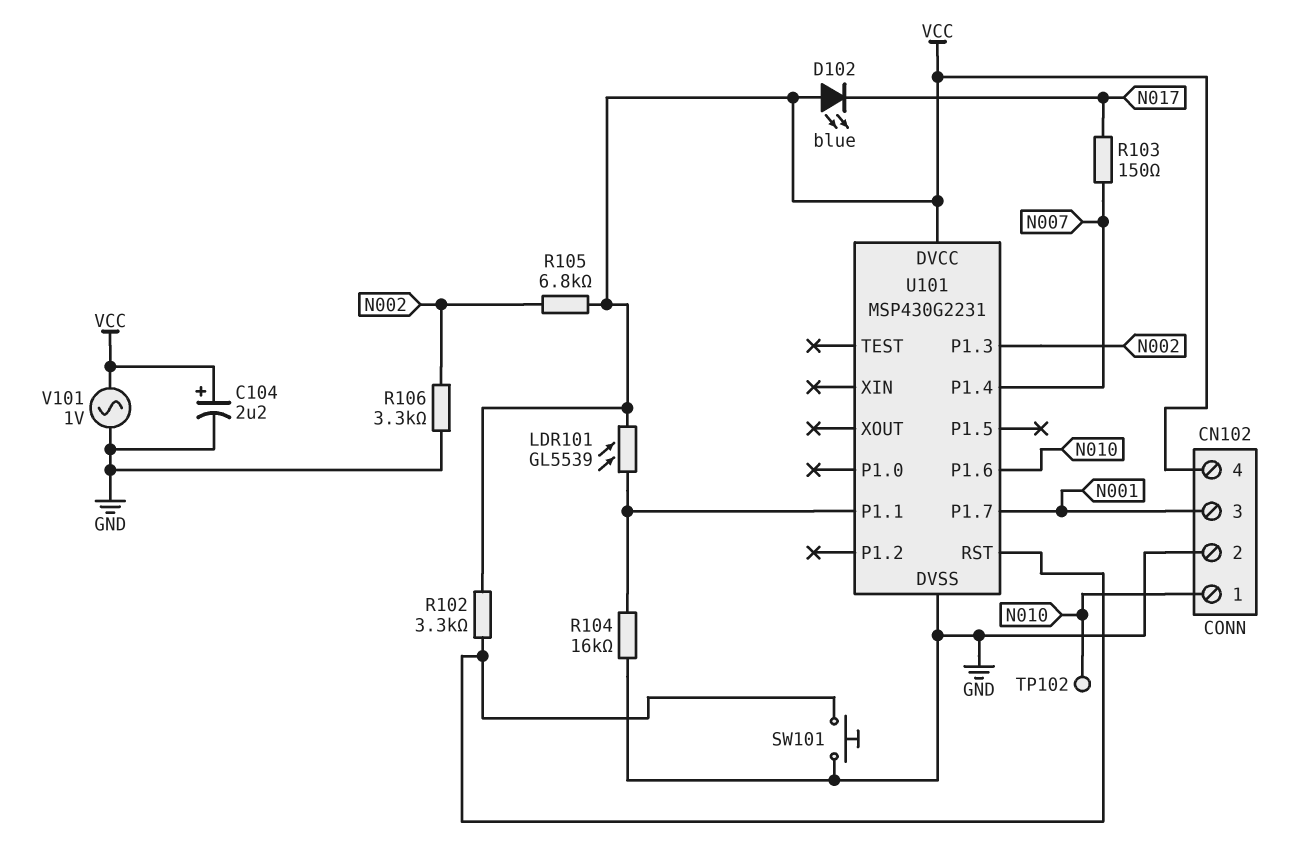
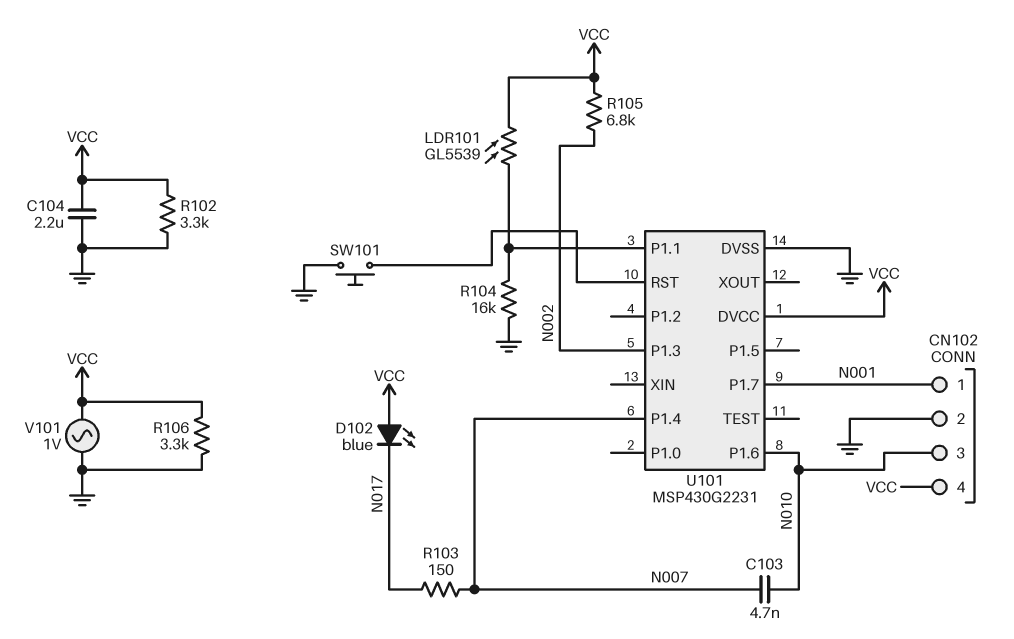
C103: none -> 4.7nF (N007, N010)
C104: 2.2uF (plus VCC, minus GND) -> 2.2uF (GND, VCC)
CN102 pin 1: N010 -> N001
CN102 pin 3: N001 -> N010
R102: 3.3k (U101/RST, VCC) -> 3.3k (GND, VCC)
R106: 3.3k (GND, N002) -> 3.3k (GND, VCC)
TP102: test point (N010) -> none

